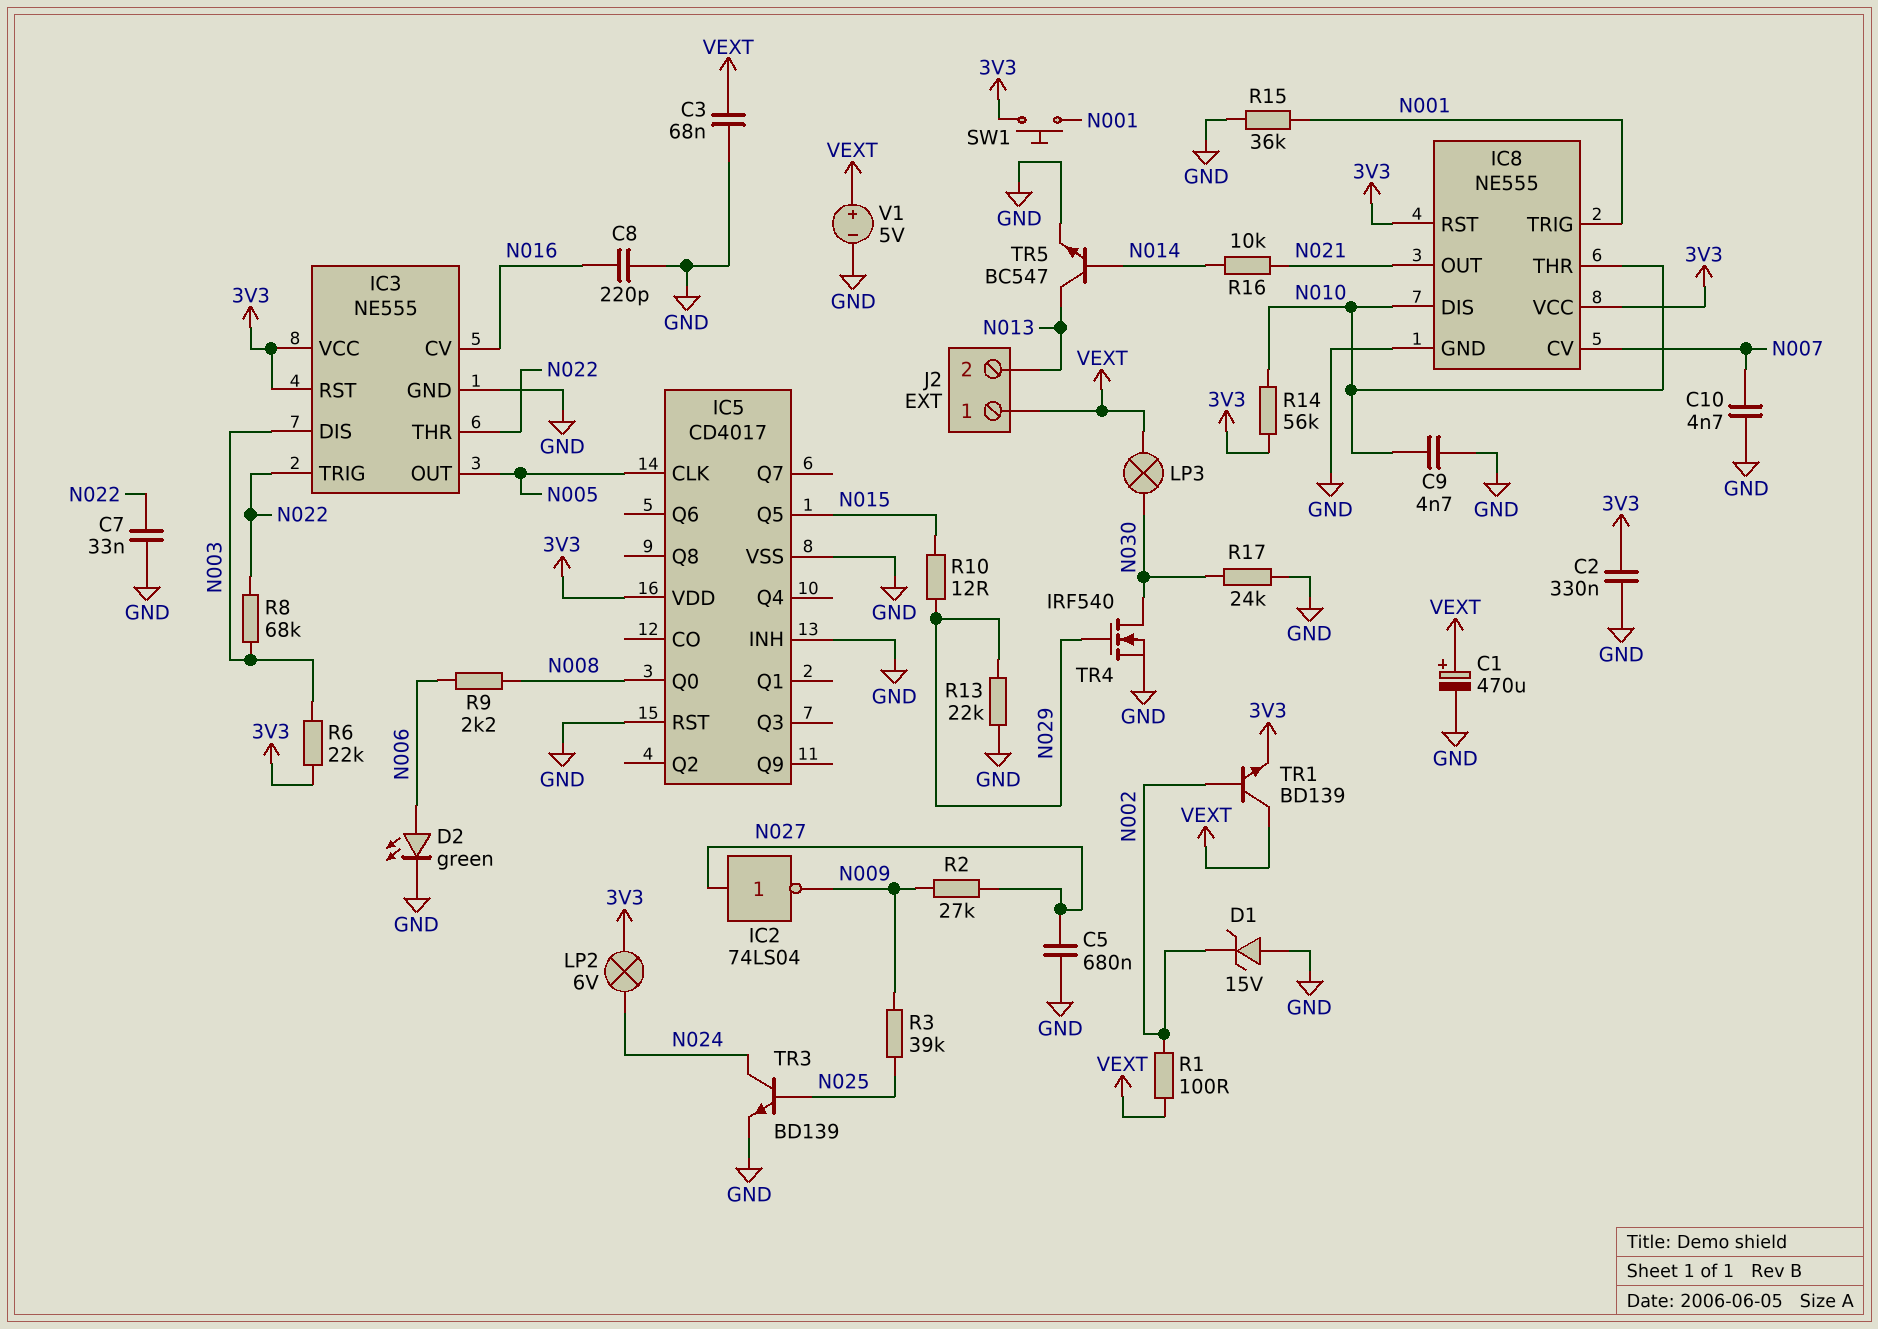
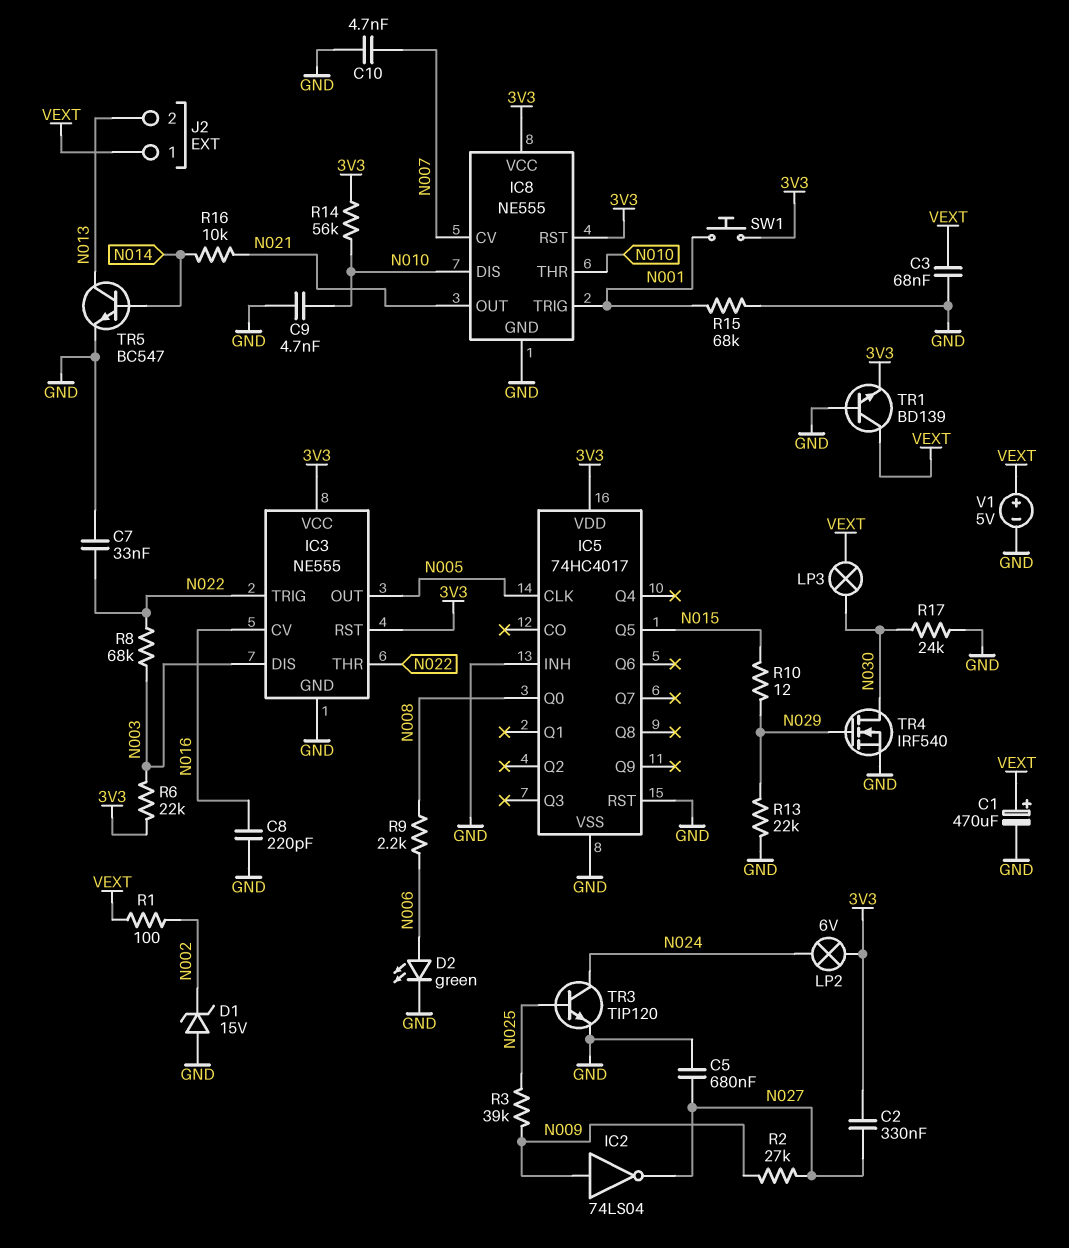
C2: 330nF (3V3, GND) -> 330nF (3V3, N027)
IC2: NOT 74LS04 (in N027, out N009) -> NOT 74LS04 (in N009, out N027)
IC5: CD4017 -> 74HC4017
R15: 36k (GND, N001) -> 68k (GND, N001)
TR1: NPN BD139 (B N002, C VEXT, E 3V3) -> NPN BD139 (B GND, C VEXT, E 3V3)
TR3: NPN BD139 (B N025, C N024, E GND) -> NPN TIP120 (B N025, C N024, E GND)

